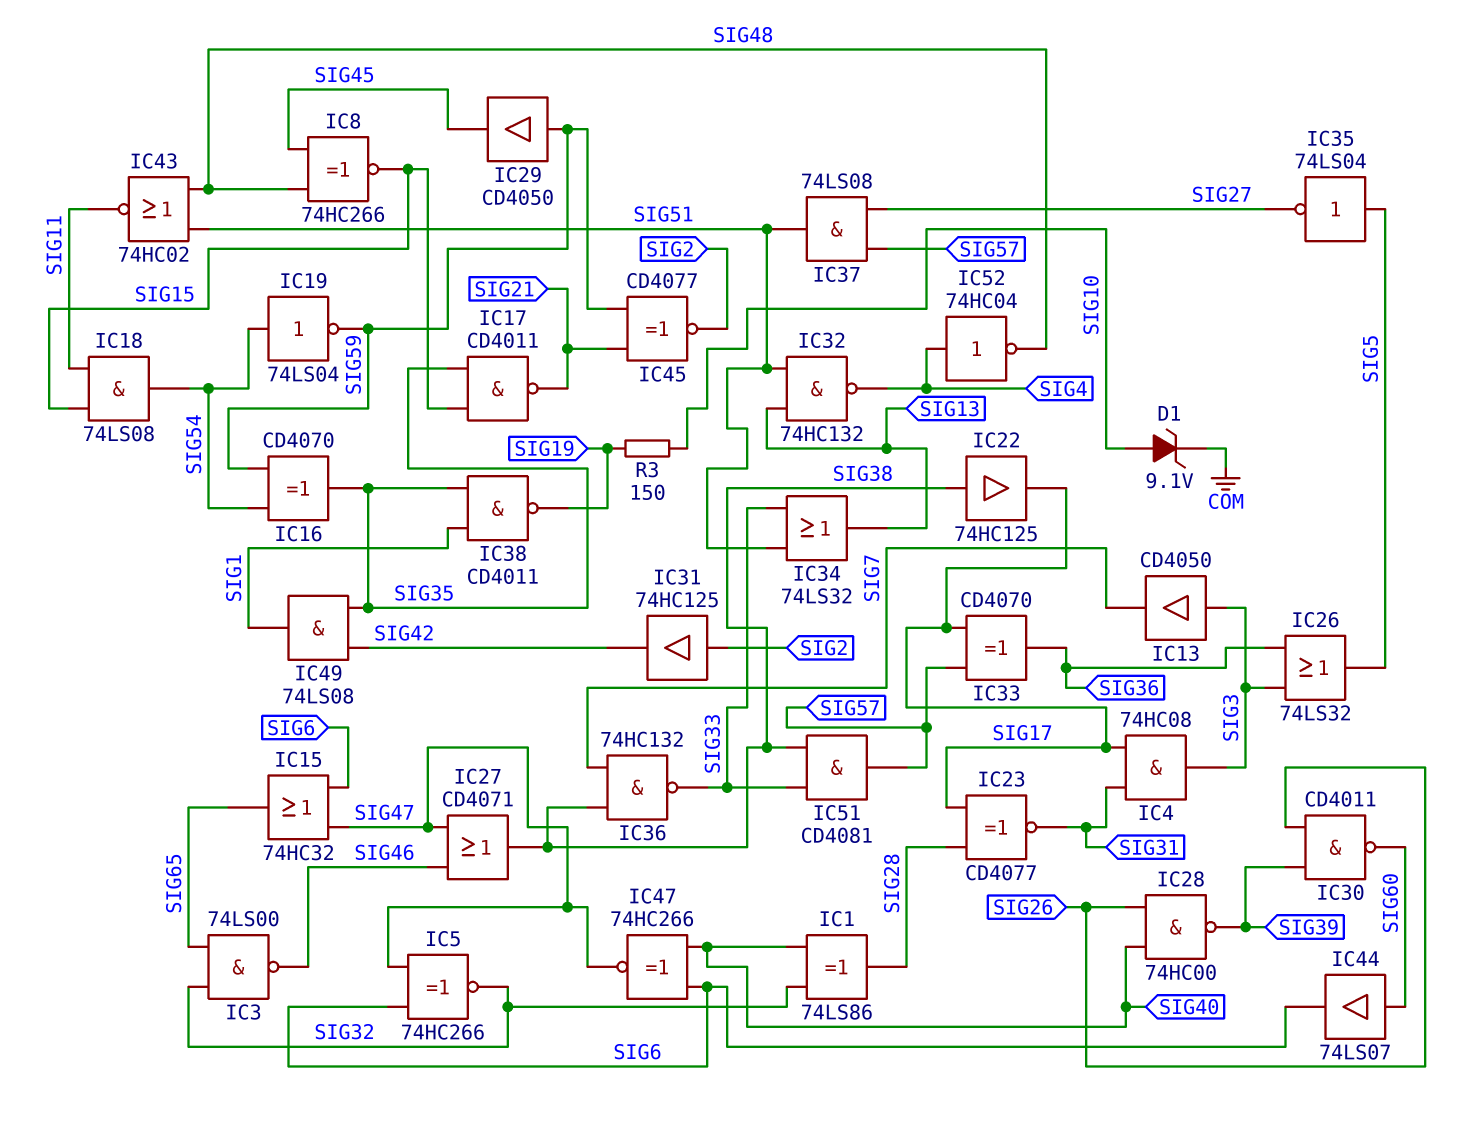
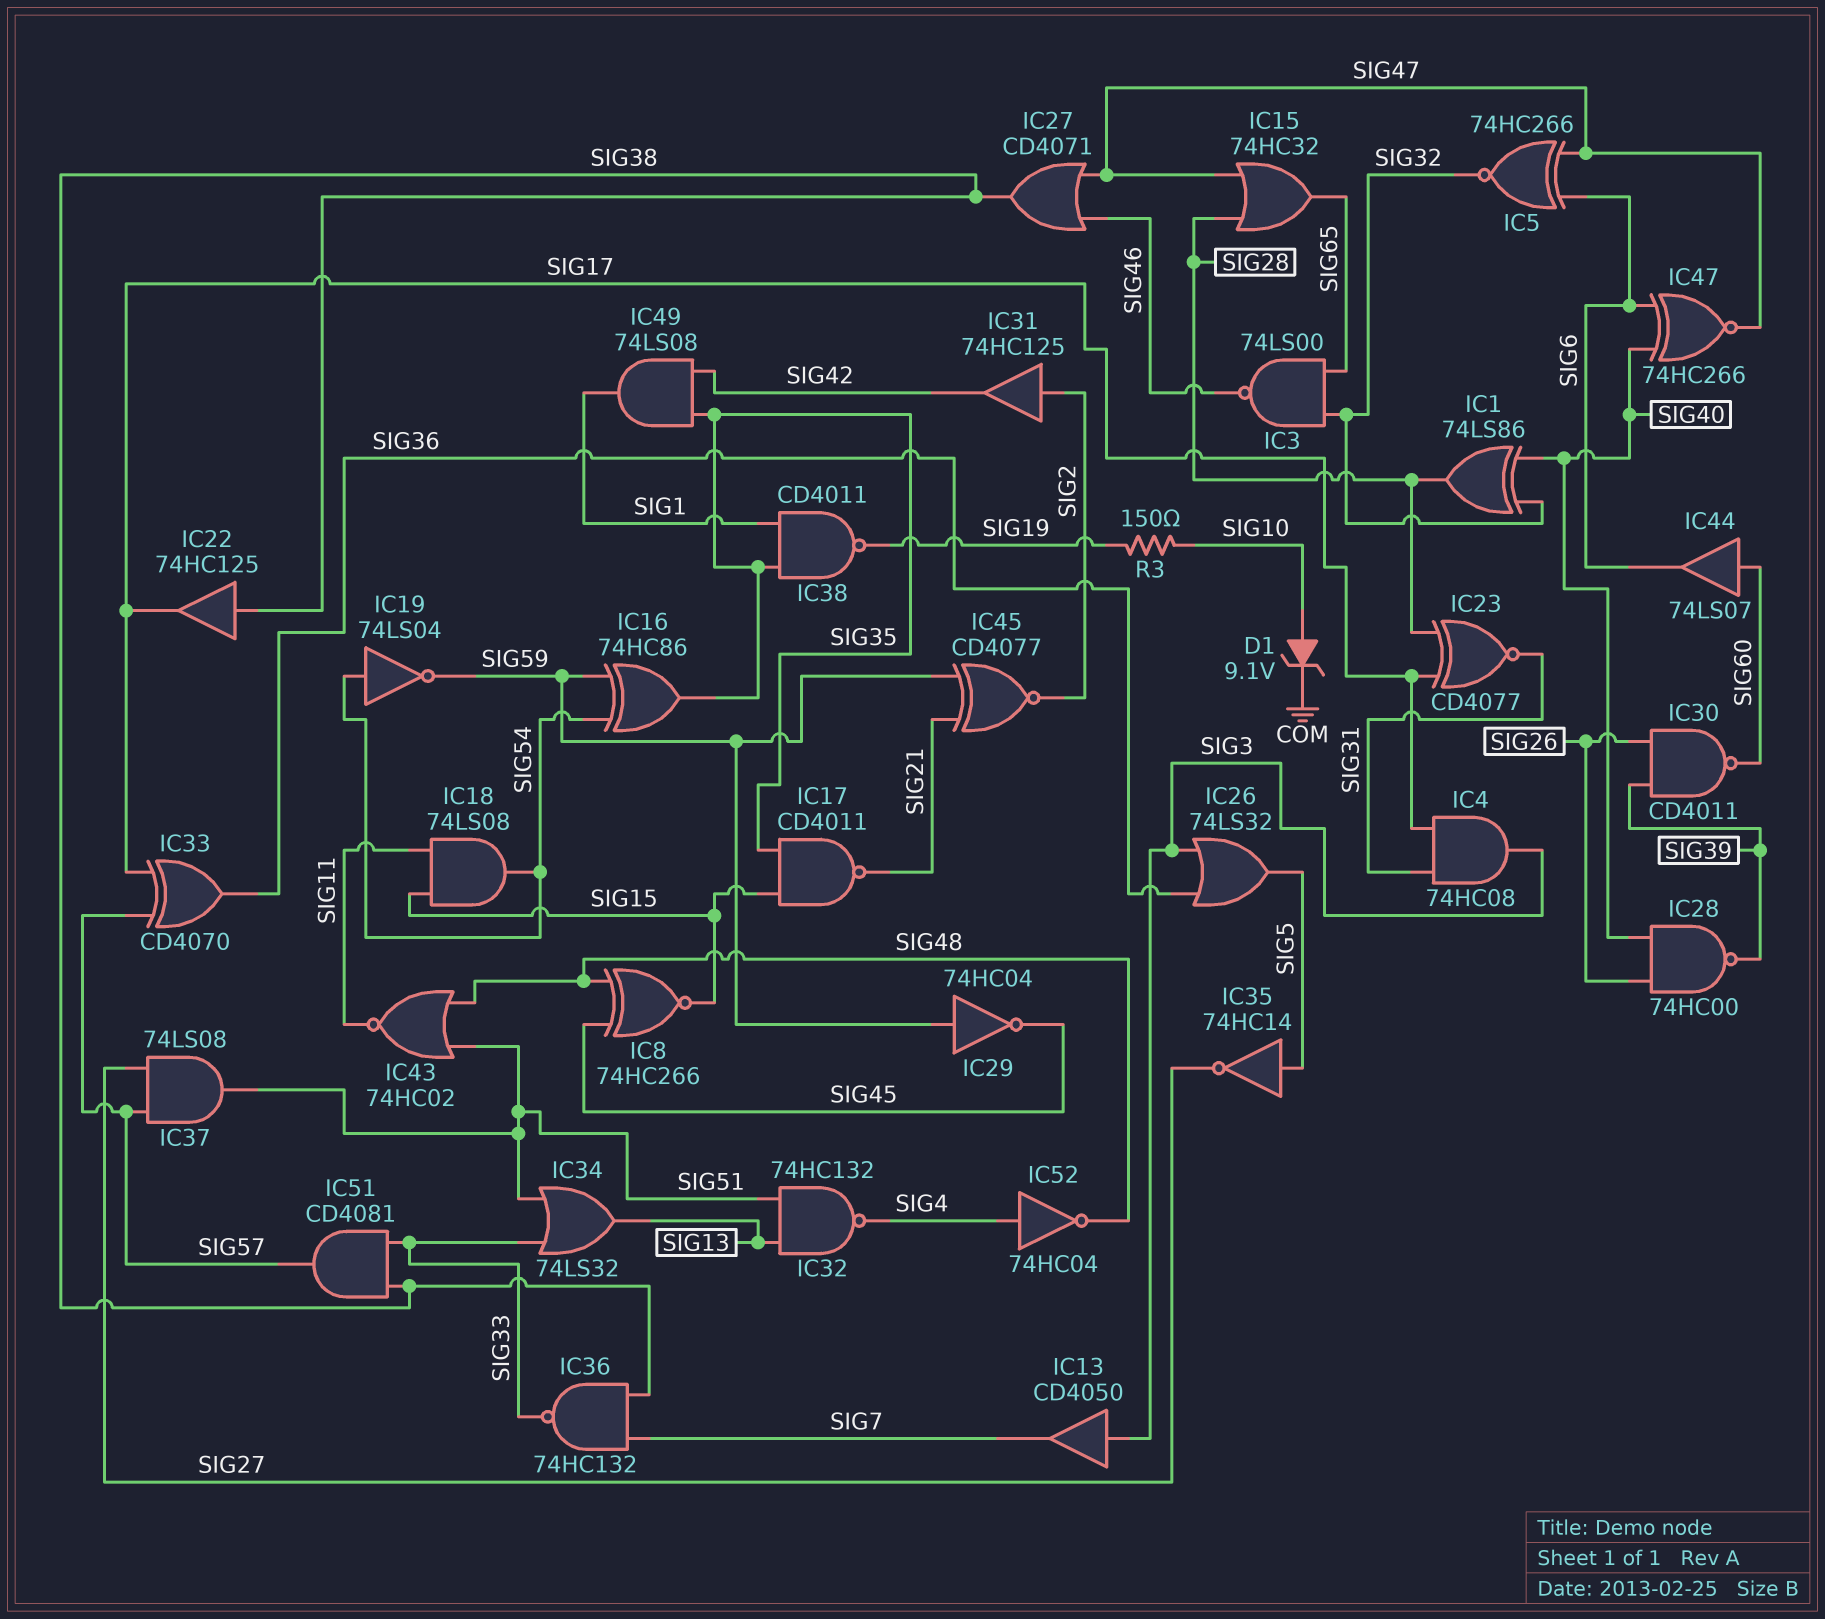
IC15: OR 74HC32 (in SIG6, in SIG47, out SIG65) -> OR 74HC32 (in SIG28, in SIG47, out SIG65)
IC16: XOR CD4070 (in SIG54, in SIG59, out SIG35) -> XOR 74HC86 (in SIG54, in SIG59, out SIG35)
IC29: buffer CD4050 (in SIG59, out SIG45) -> NOT 74HC04 (in SIG59, out SIG45)
IC35: NOT 74LS04 (in SIG5, out SIG27) -> NOT 74HC14 (in SIG5, out SIG27)

